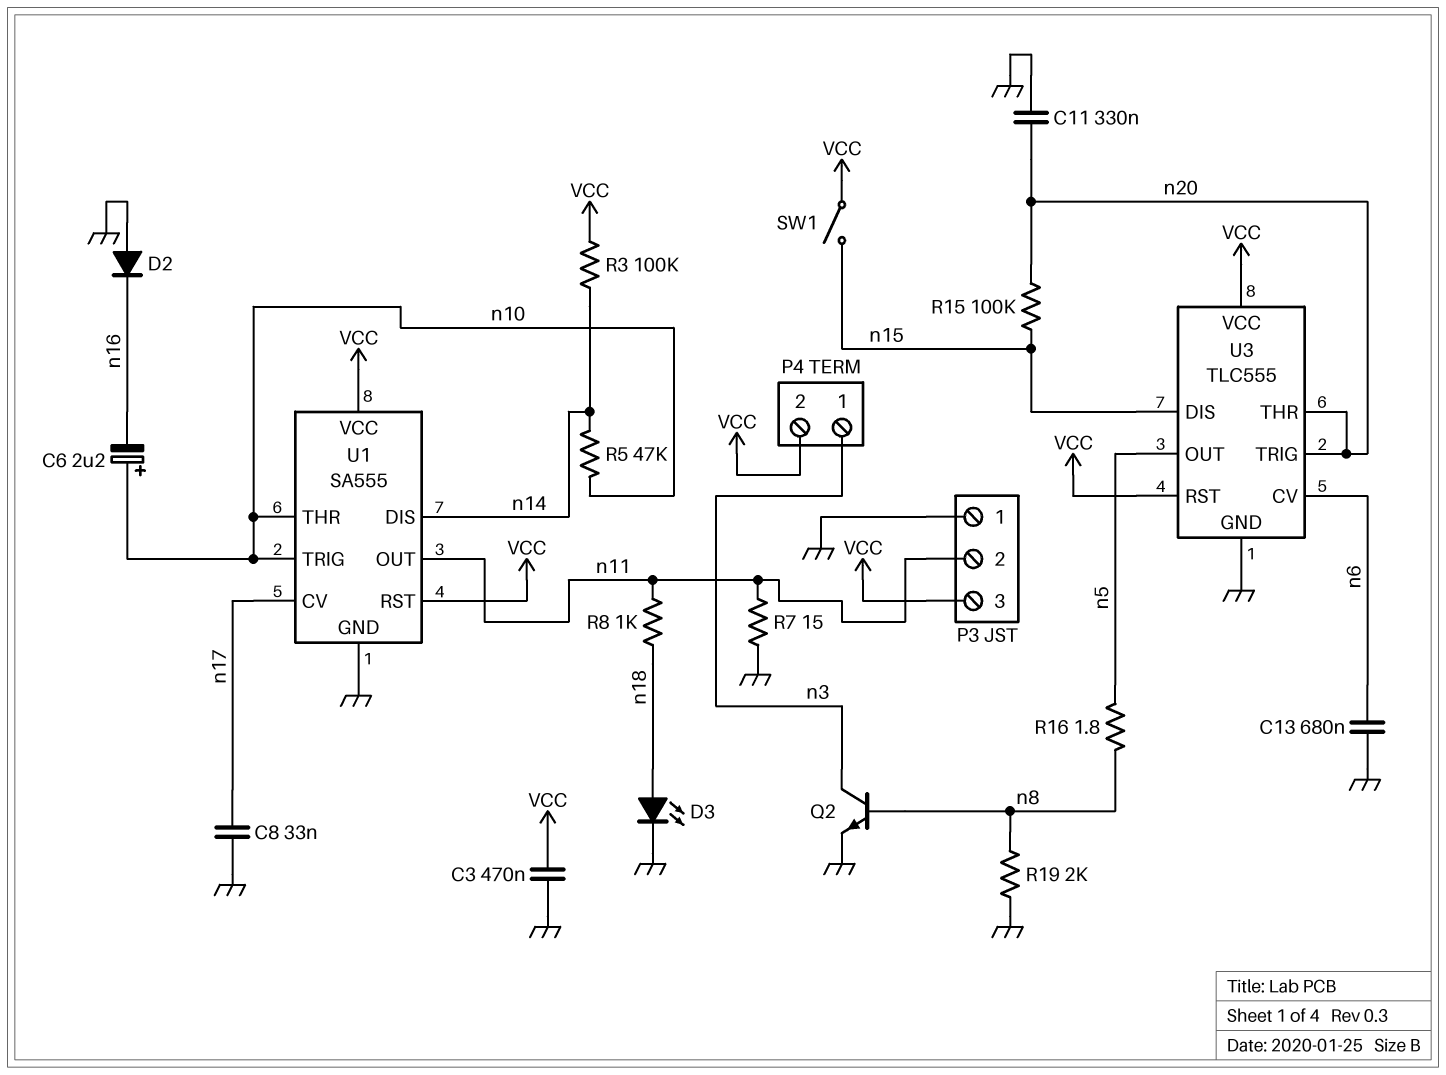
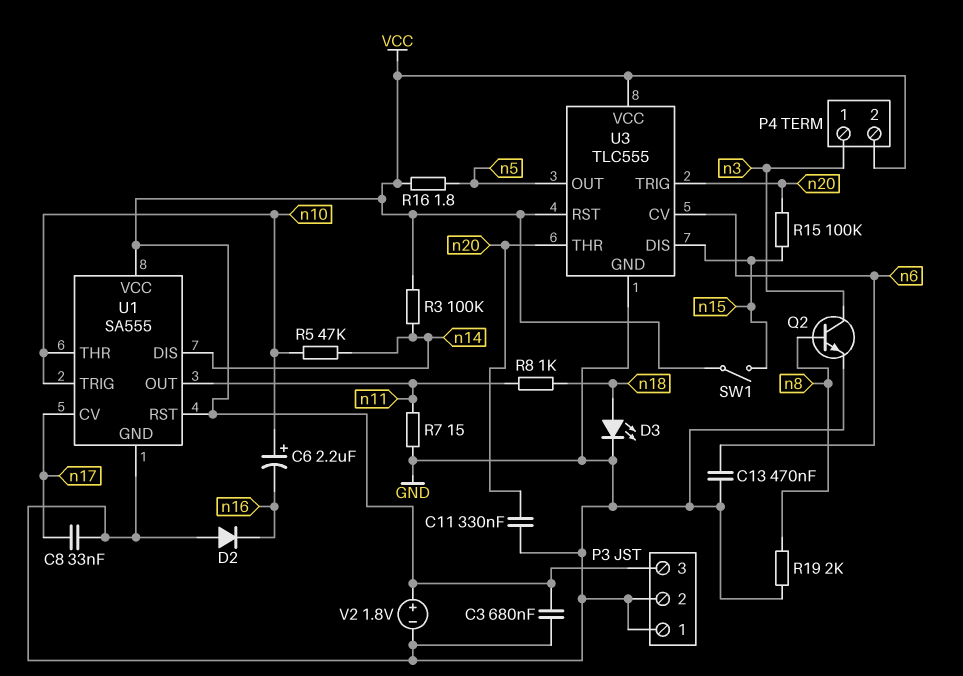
C3: 470nF (GND, VCC) -> 680nF (GND, VCC)
C13: 680nF (GND, n6) -> 470nF (GND, n6)
P3 pin 2: n11 -> GND
R16: 1.8 (n5, n8) -> 1.8 (VCC, n5)
V2: none -> 1.8V (plus VCC, minus GND)

